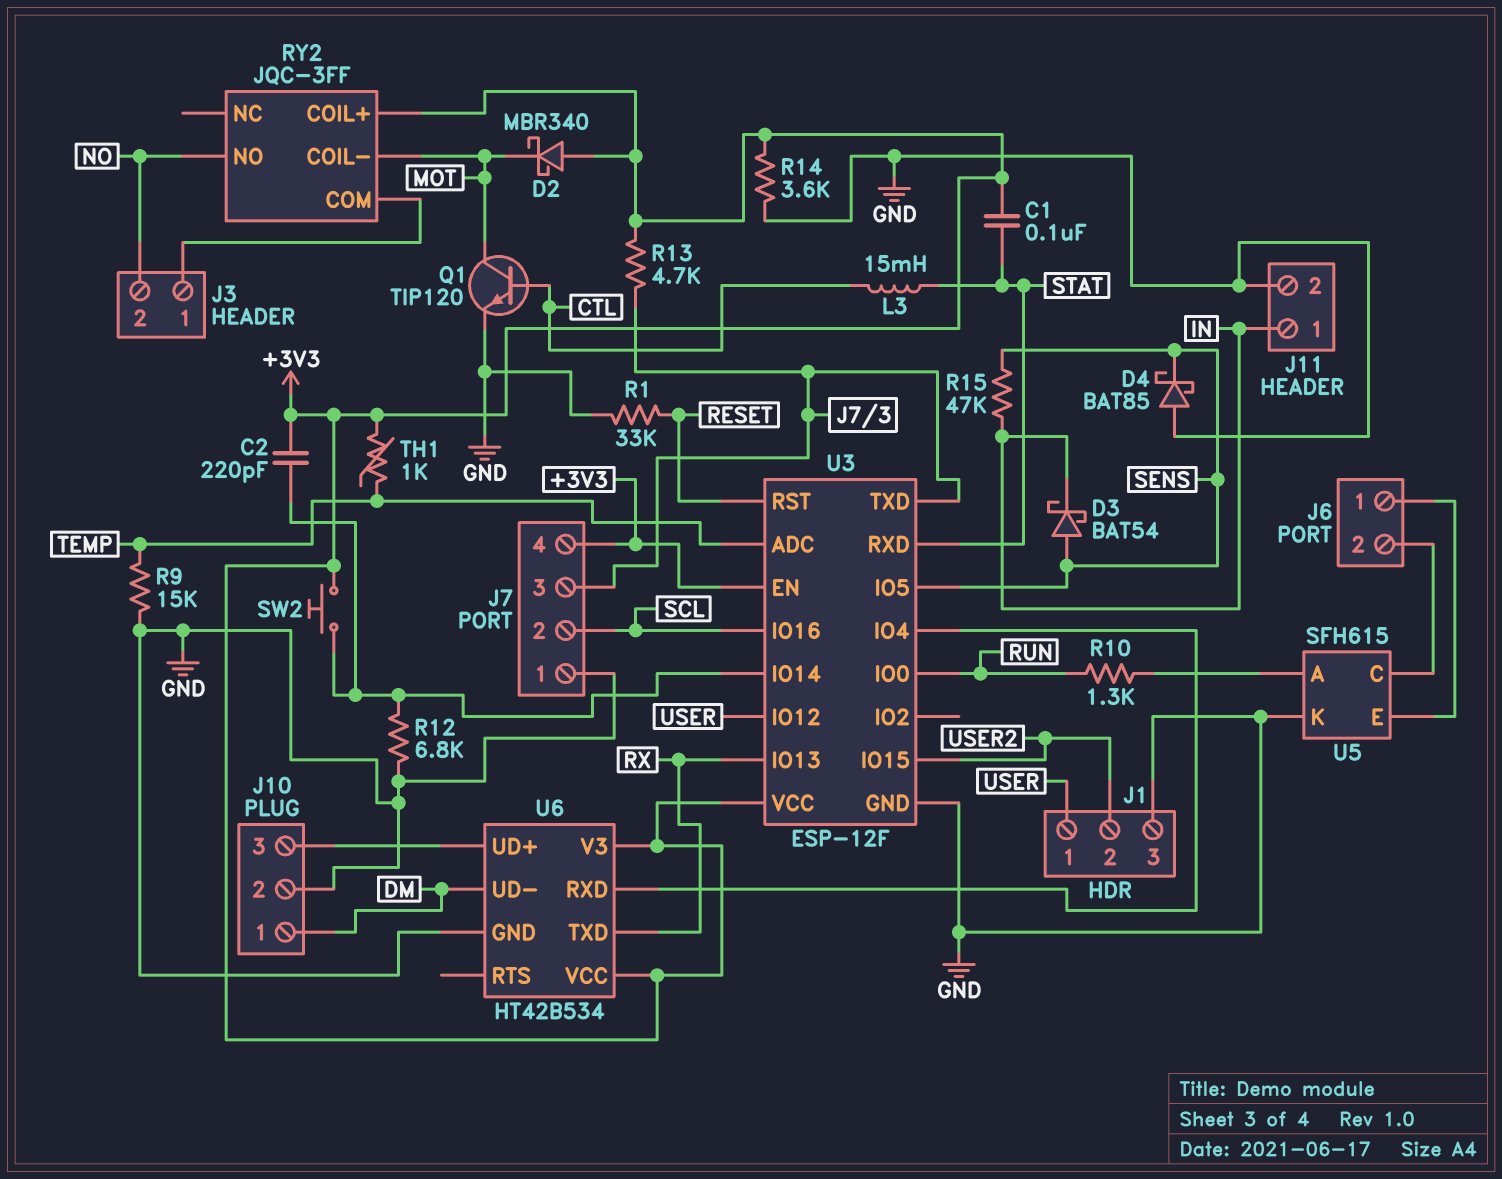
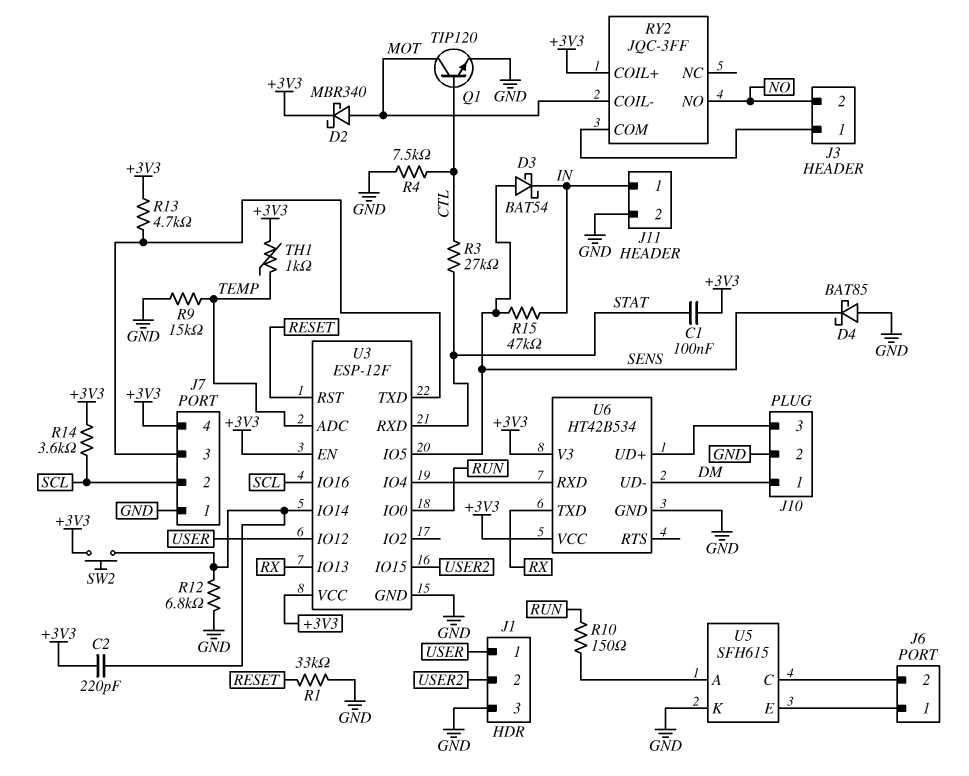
D2: schottky MBR340 (A +3V3, K MOT) -> schottky MBR340 (A MOT, K +3V3)
L3: 15mH (CTL, STAT) -> none
R3: none -> 27k (CTL, STAT)
R4: none -> 7.5k (CTL, GND)
R10: 1.3k (RUN, U5/A) -> 150 (RUN, U5/A)
R14: 3.6k (+3V3, GND) -> 3.6k (+3V3, SCL)

